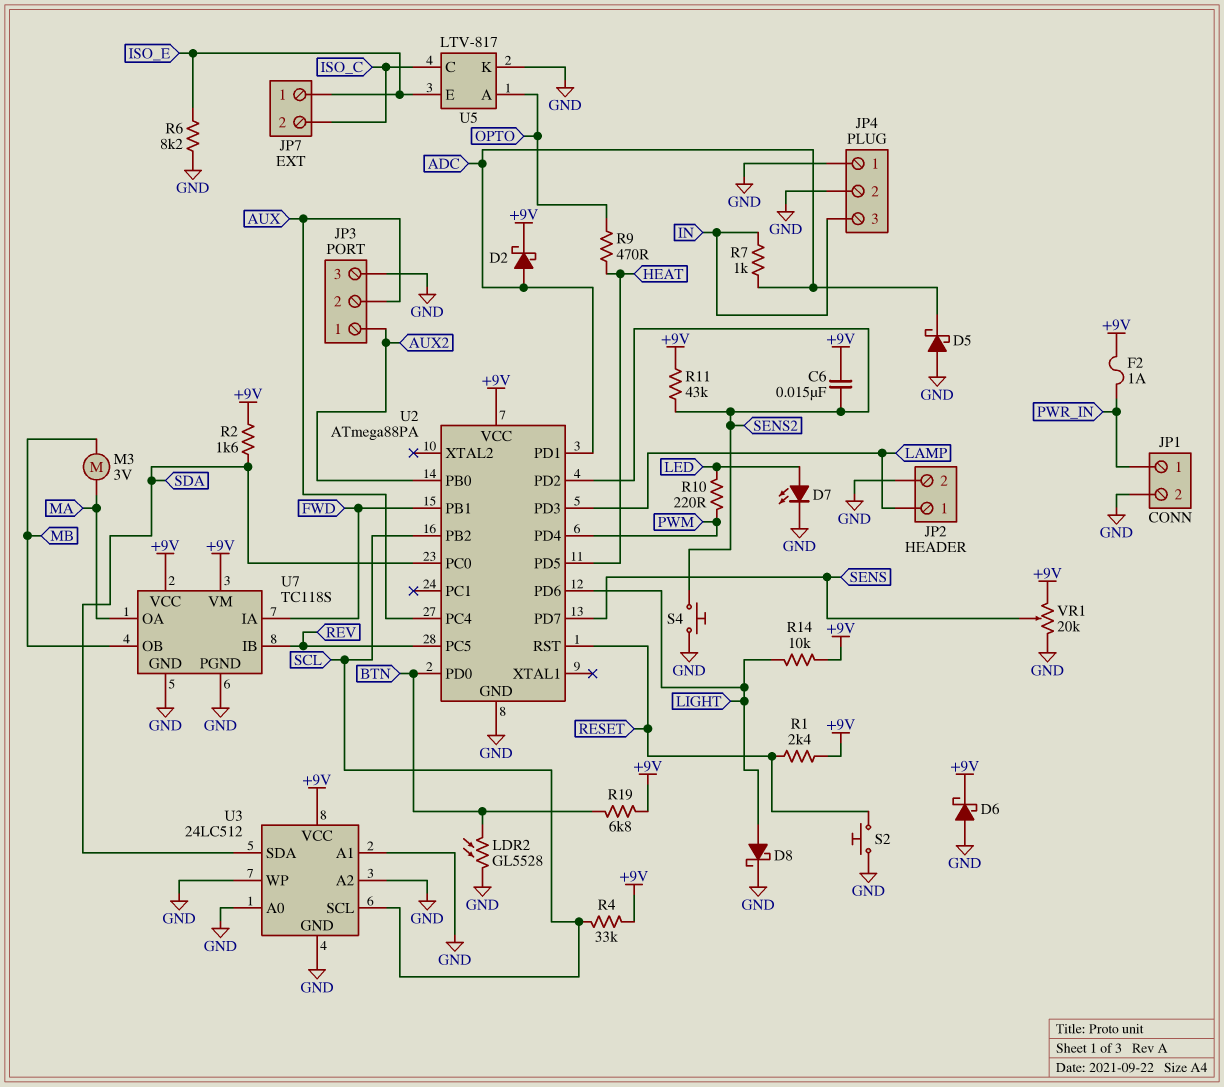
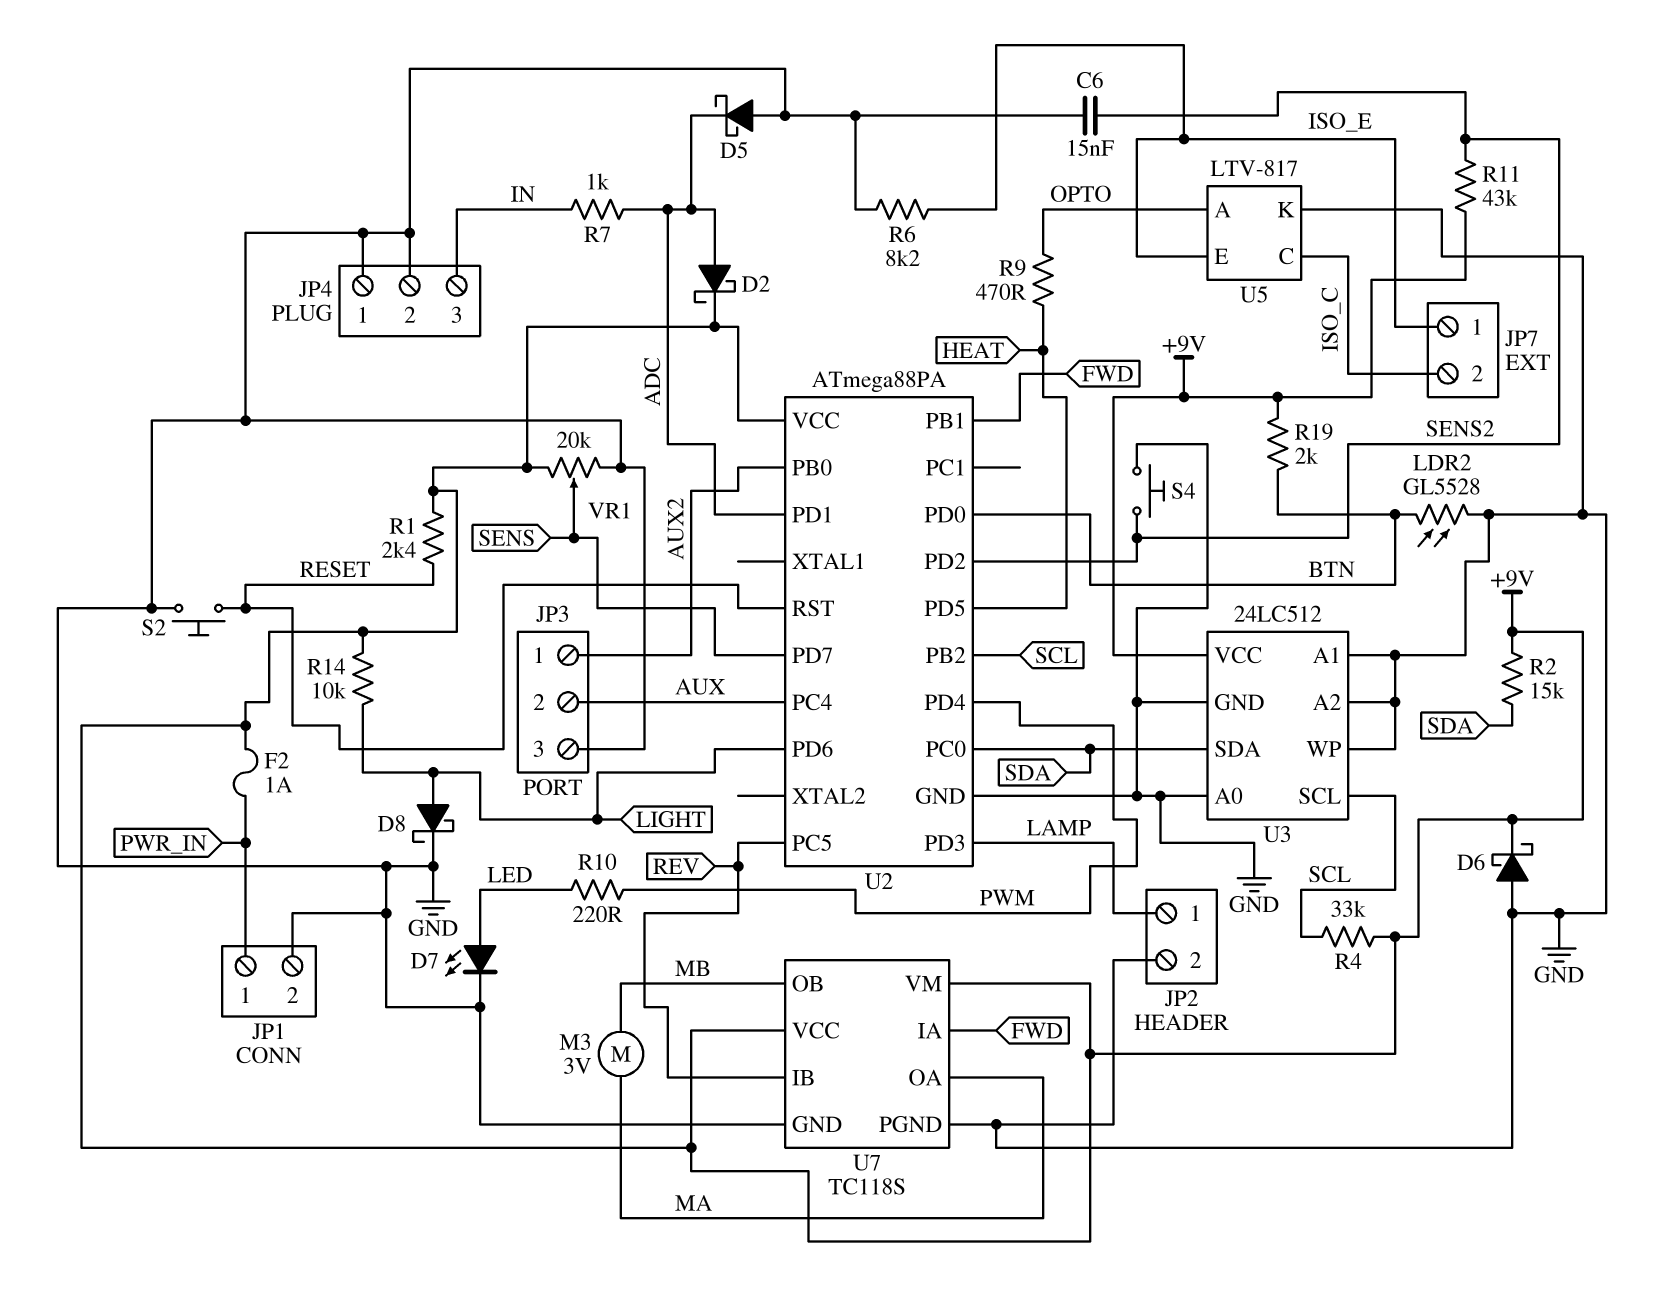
C6: 15nF (+9V, SENS2) -> 15nF (GND, SENS2)
R2: 1.6k (+9V, SDA) -> 15k (+9V, SDA)
R19: 6.8k (+9V, BTN) -> 2k (+9V, BTN)

